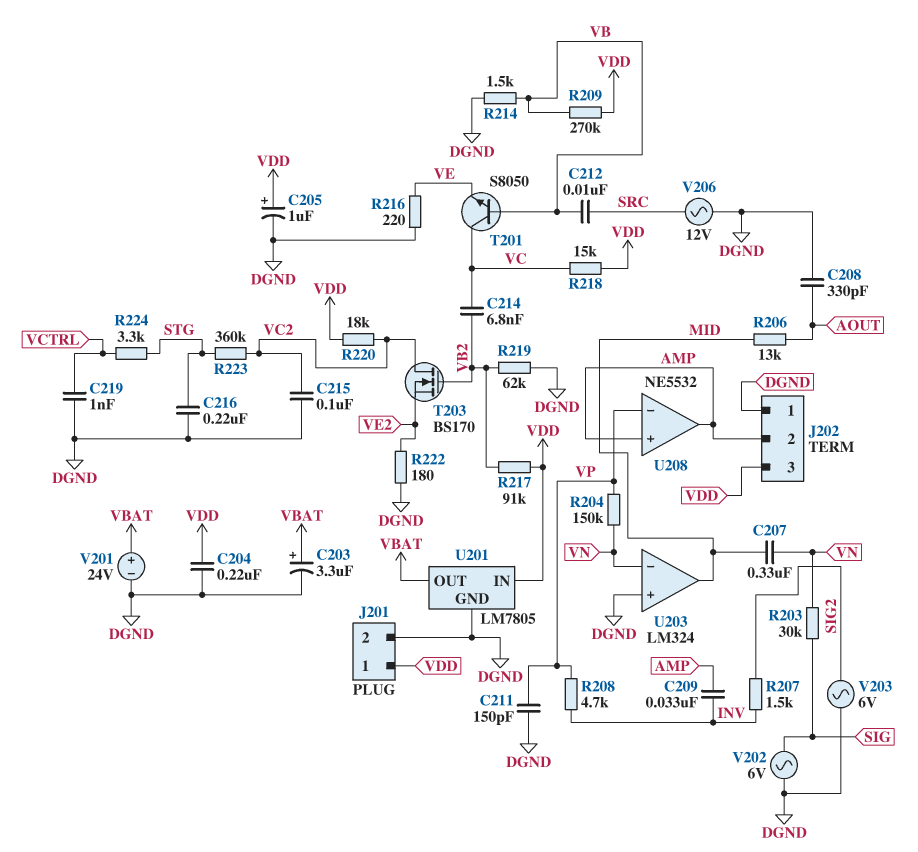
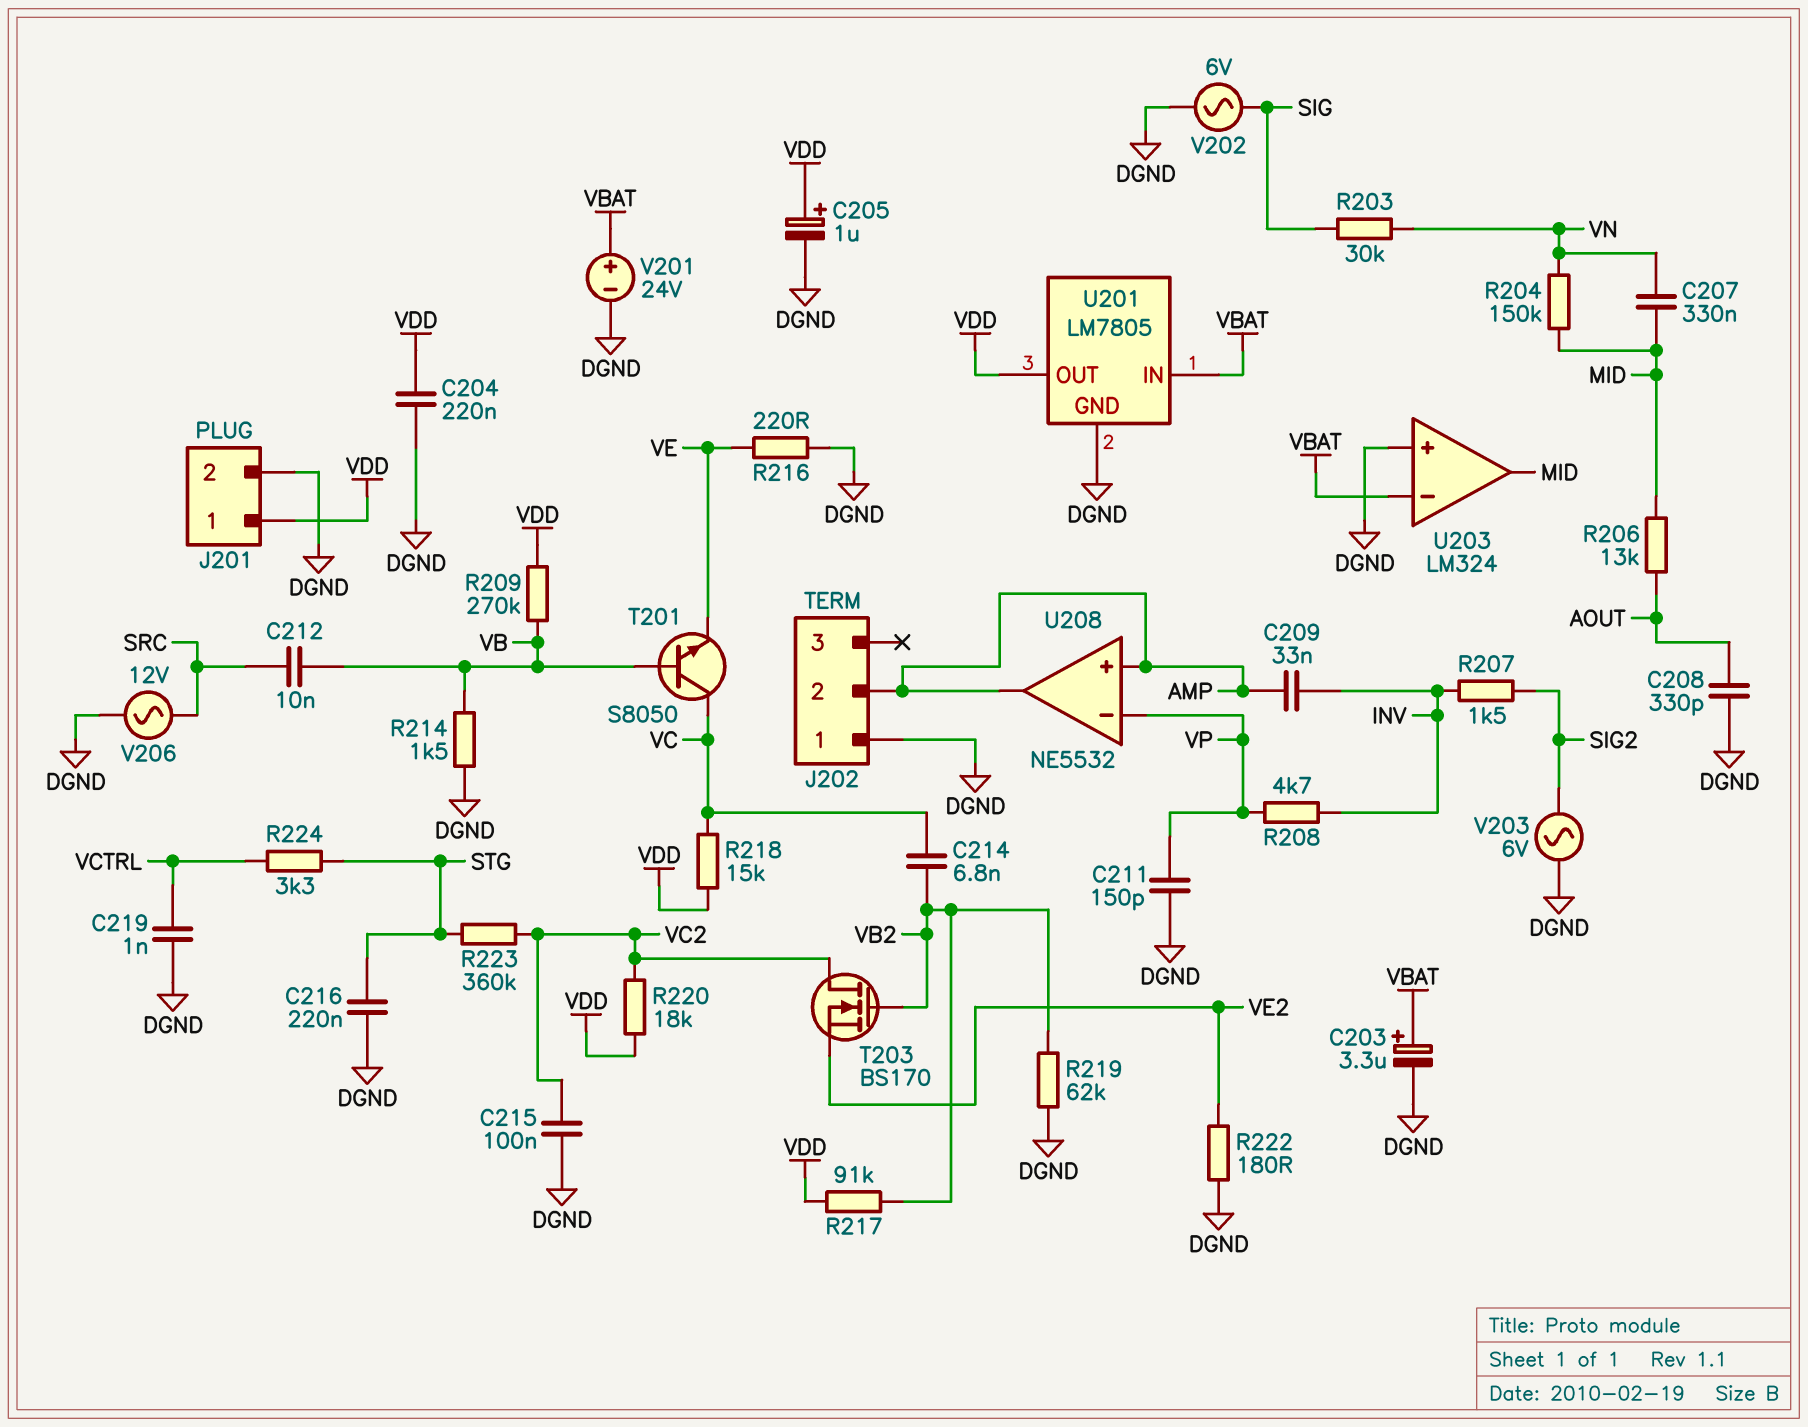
J202 pin 3: VDD -> none
R204: 150k (VN, VP) -> 150k (MID, VN)
U201 pin IN: VDD -> VBAT
U201 pin OUT: VBAT -> VDD
U203 pin in-: VN -> VBAT

